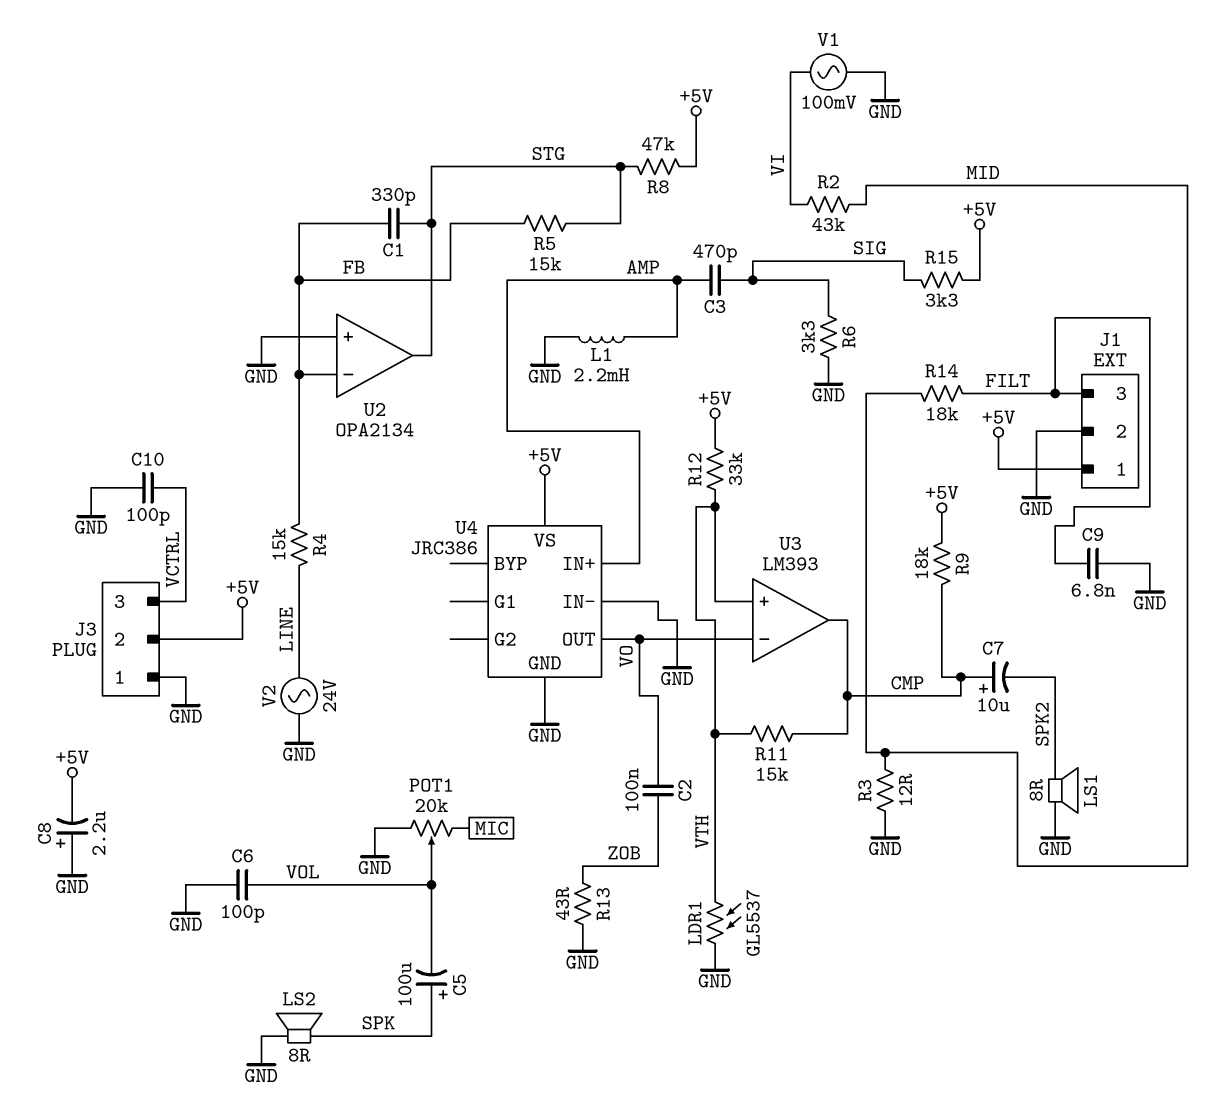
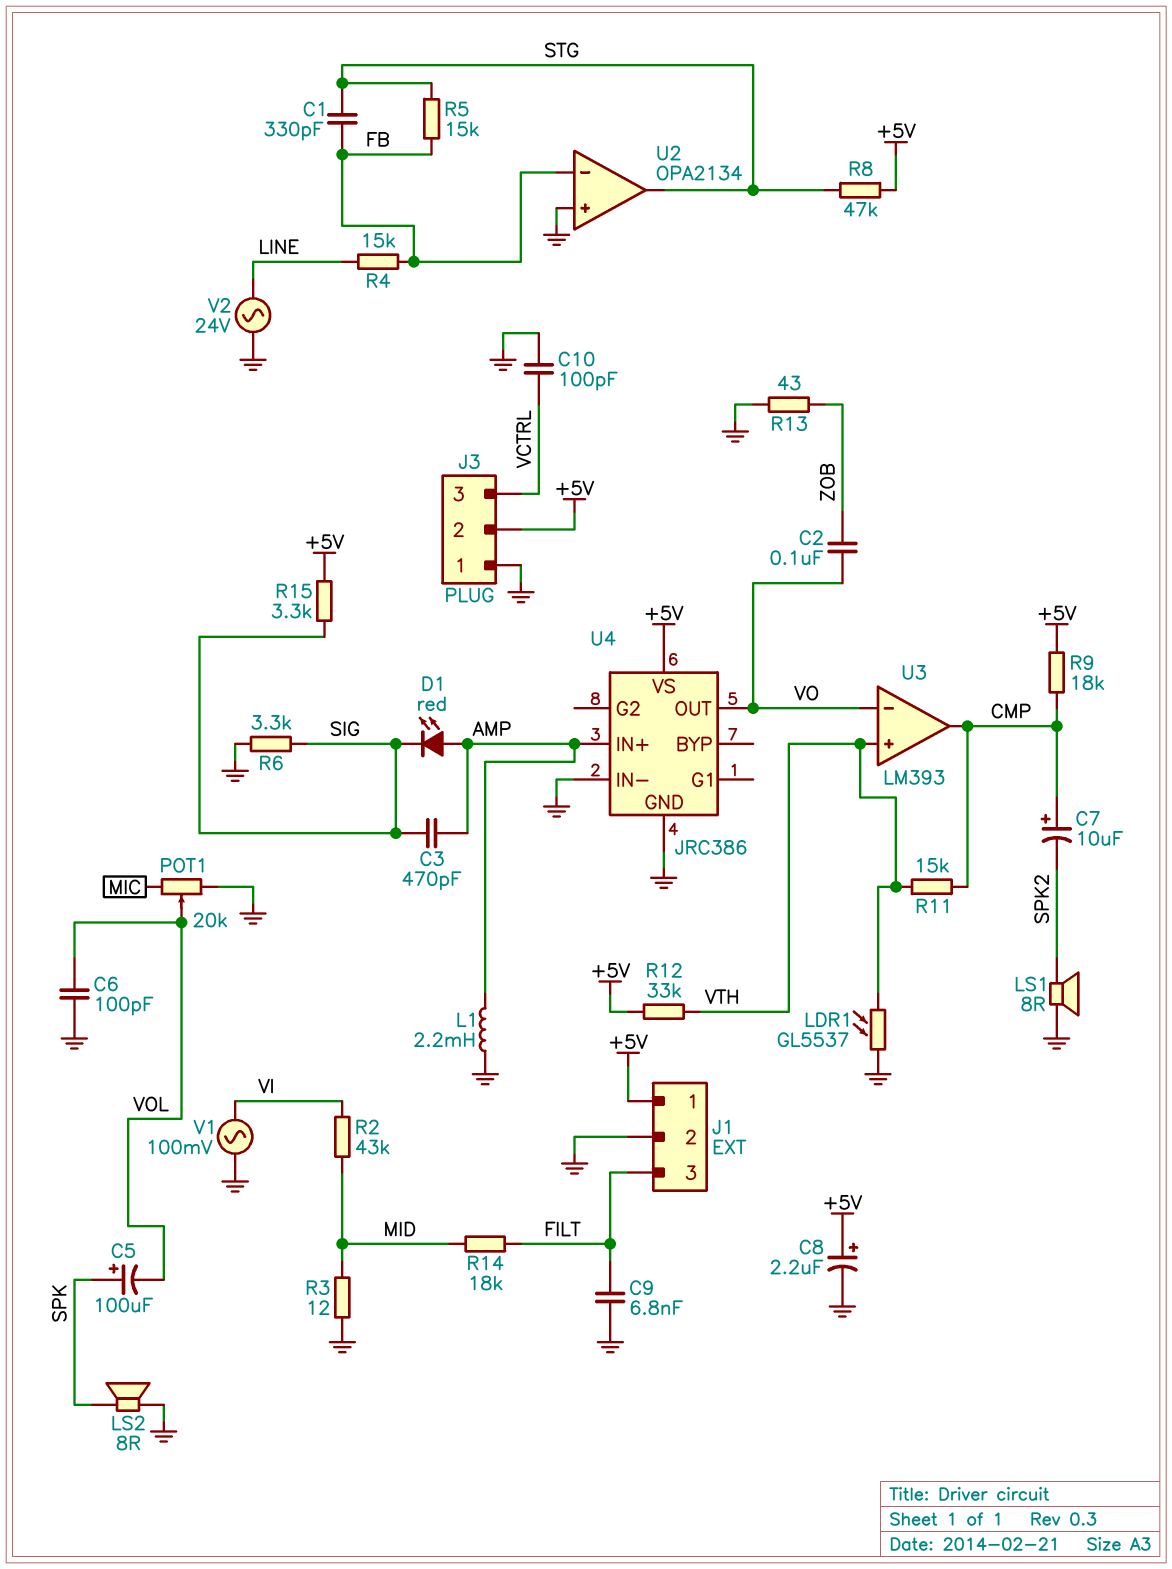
C8: 2.2uF (plus GND, minus +5V) -> 2.2uF (plus +5V, minus GND)
D1: none -> LED red (A AMP, K SIG)

